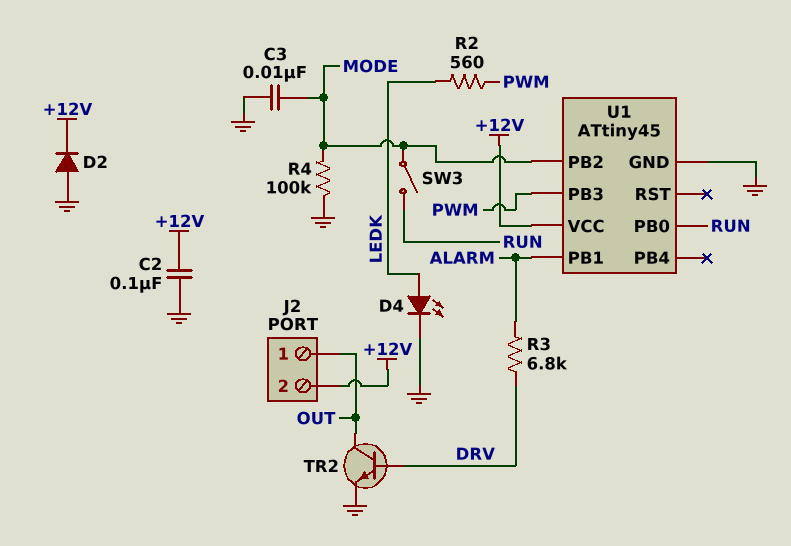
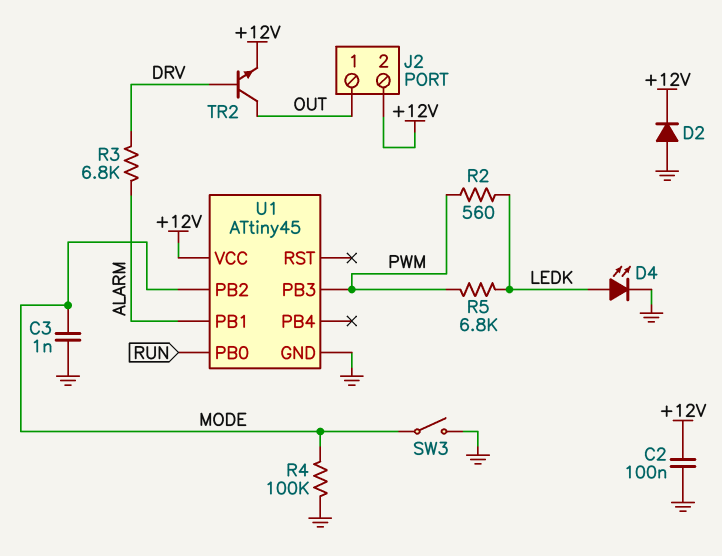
C3: 10nF (GND, MODE) -> 1nF (GND, MODE)
R5: none -> 6.8k (LEDK, PWM)
SW3: switch (MODE, RUN) -> switch (GND, MODE)
TR2: NPN (B DRV, C OUT, E GND) -> NPN (B DRV, C OUT, E +12V)

